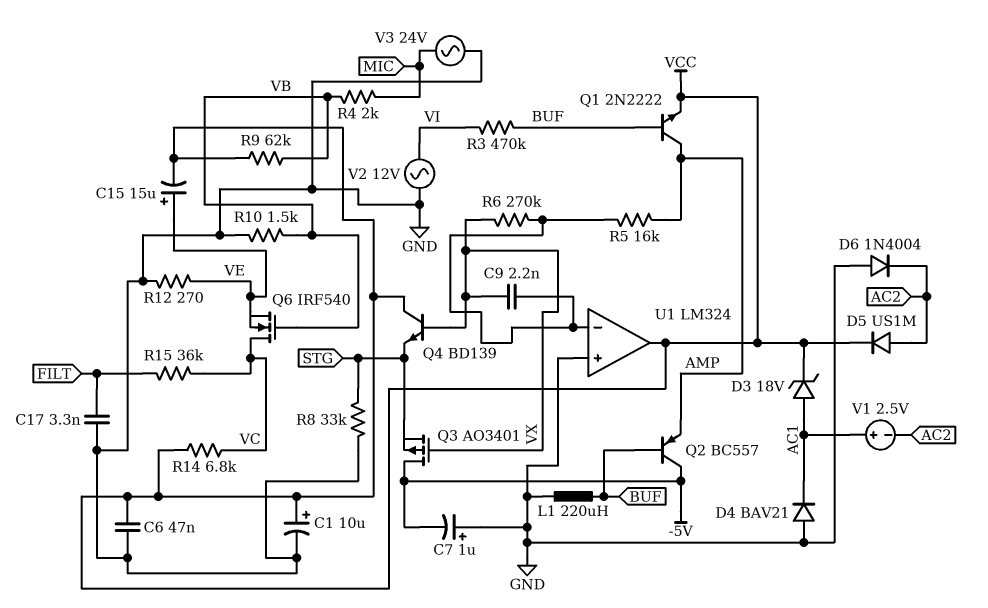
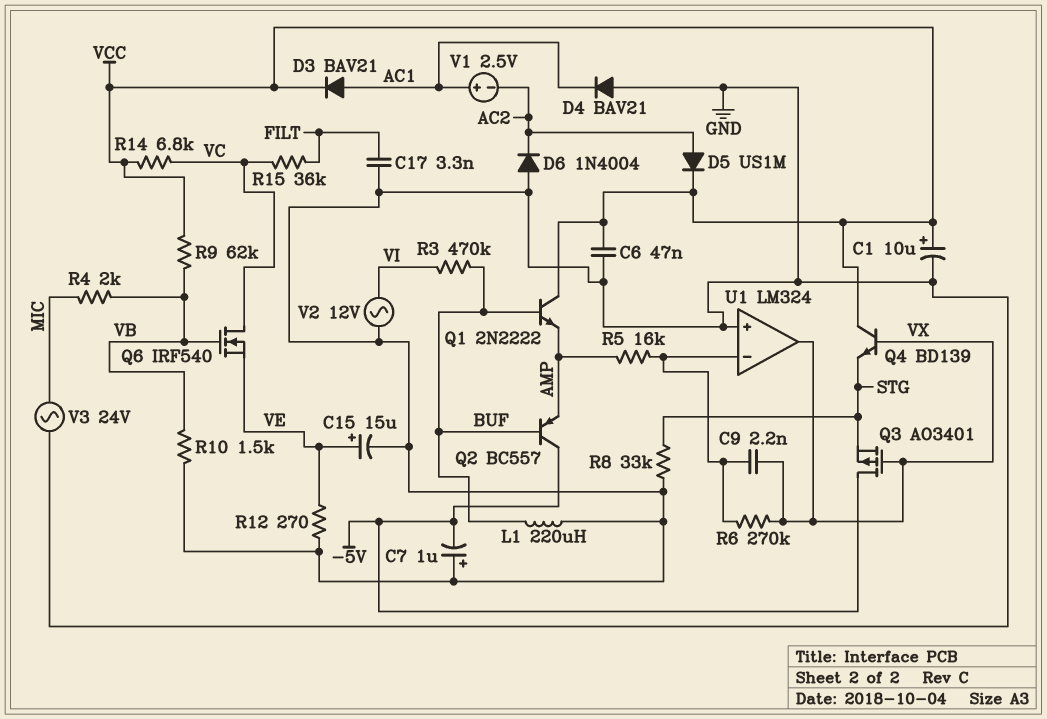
C15: 15uF (plus VE, minus VCC) -> 15uF (plus VE, minus GND)
D3: zener 18V (A AC1, K VCC) -> diode BAV21 (A AC1, K VCC)
Q1: NPN 2N2222 (B BUF, C AMP, E VCC) -> NPN 2N2222 (B BUF, C VCC, E AMP)
U1 pin out: VCC -> VX

